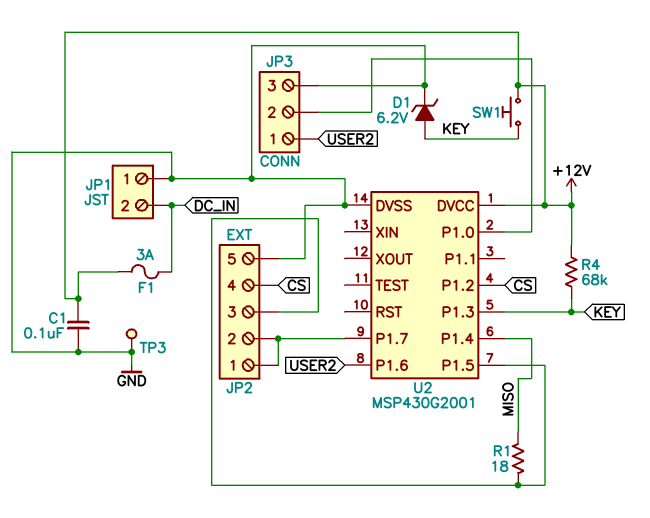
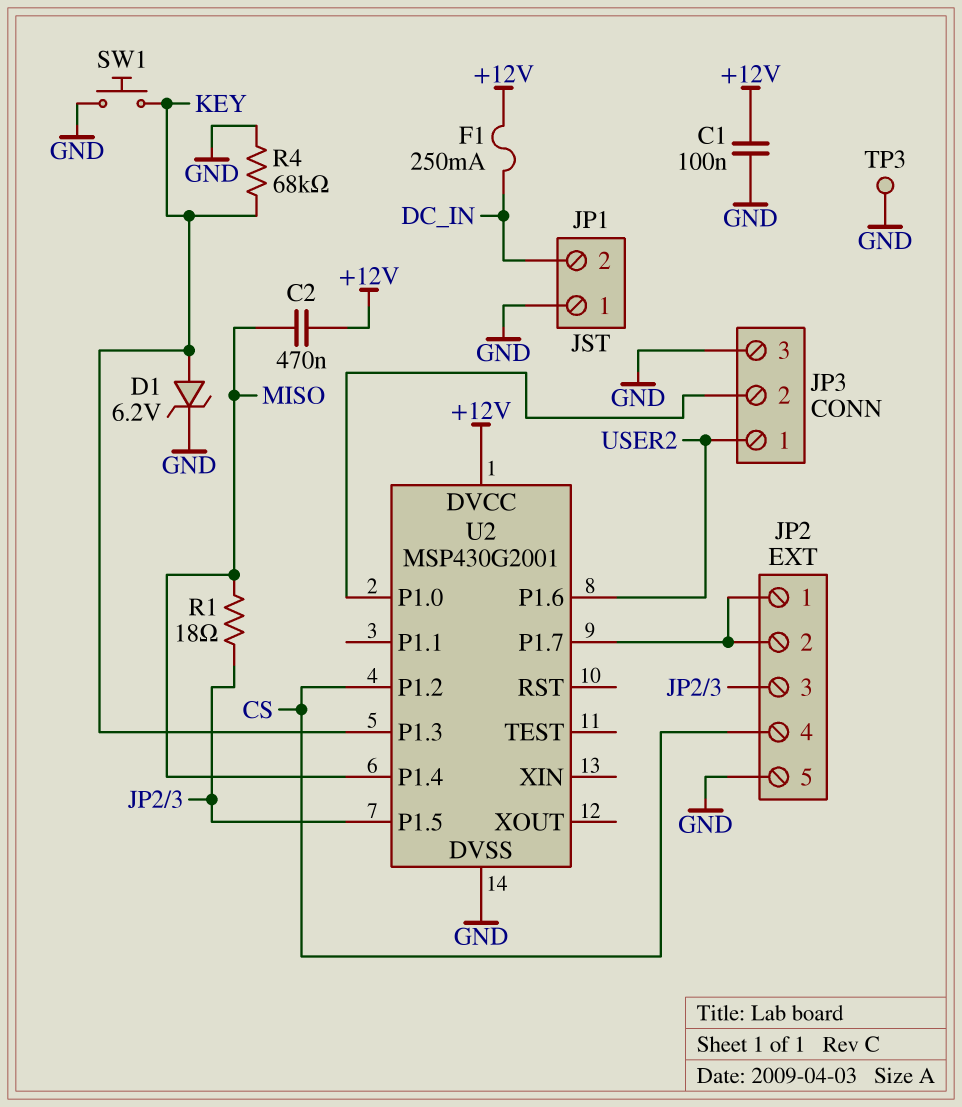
C2: none -> 470nF (+12V, MISO)
F1: 3A (+12V, DC_IN) -> 250mA (+12V, DC_IN)
R4: 68k (+12V, KEY) -> 68k (GND, KEY)
SW1: button (+12V, KEY) -> button (GND, KEY)

